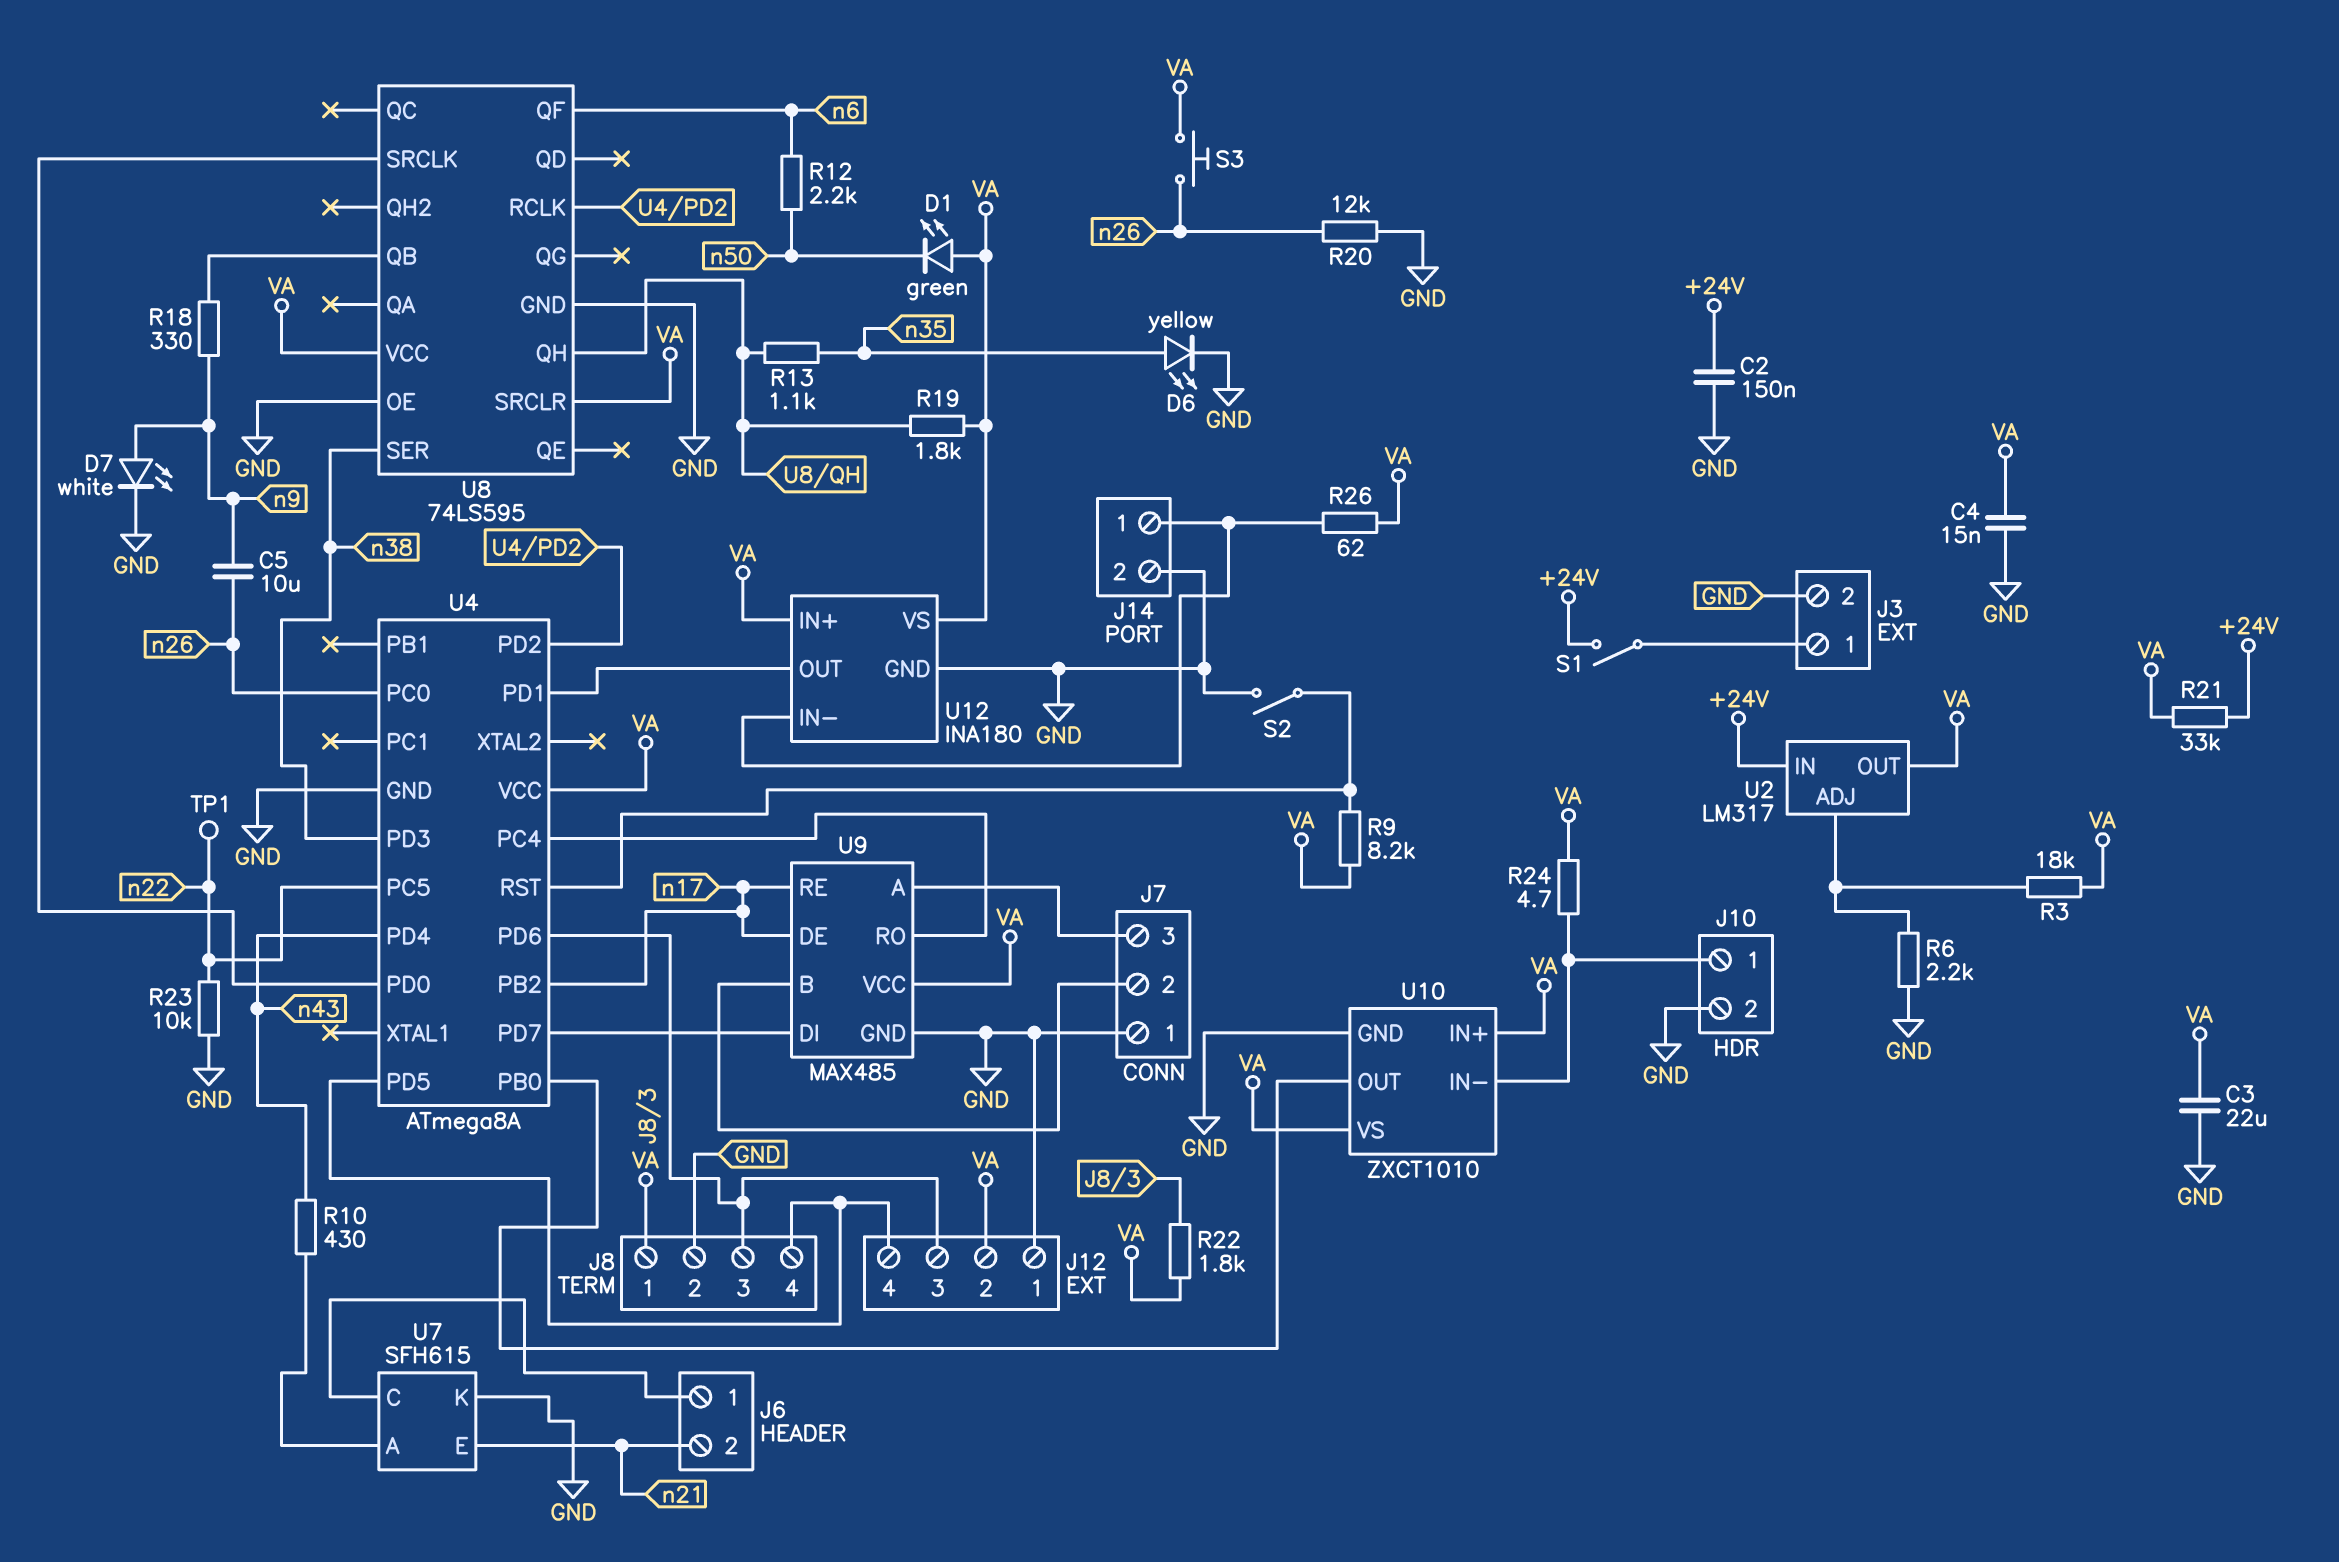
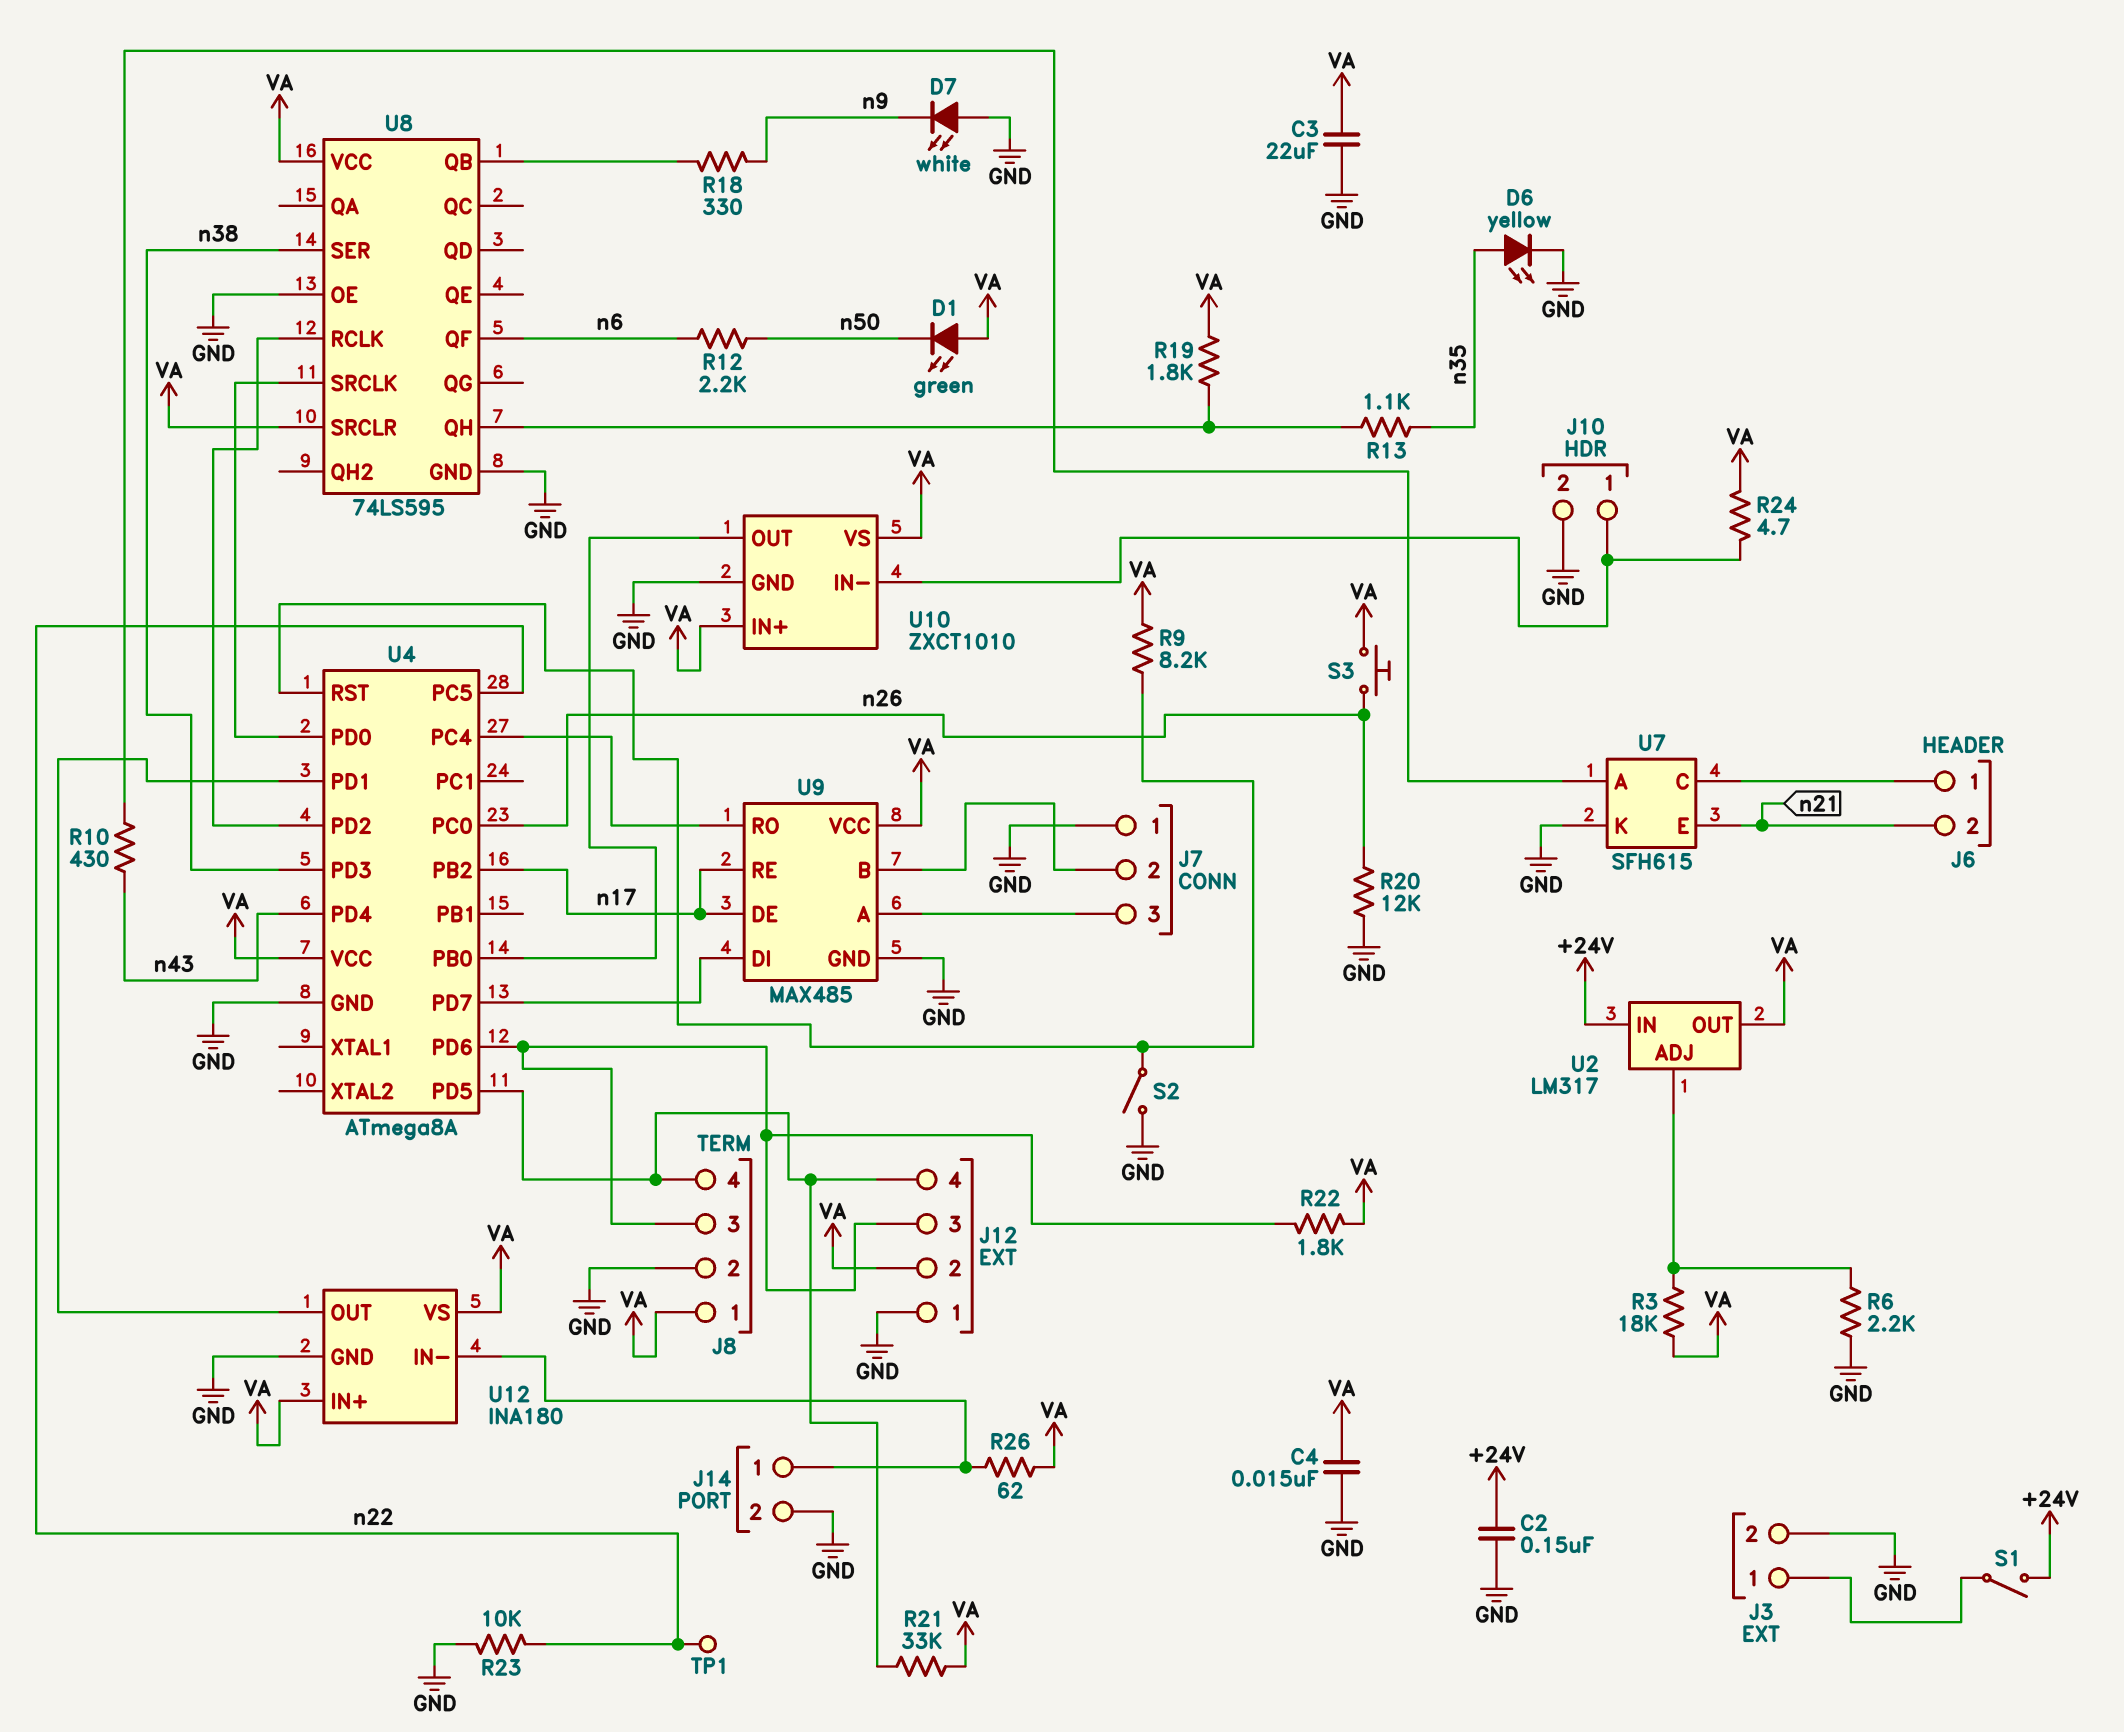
C5: 10uF (n9, n26) -> none
D7: LED white (A n9, K GND) -> LED white (A GND, K n9)
R21: 33k (+24V, VA) -> 33k (J8/4, VA)

